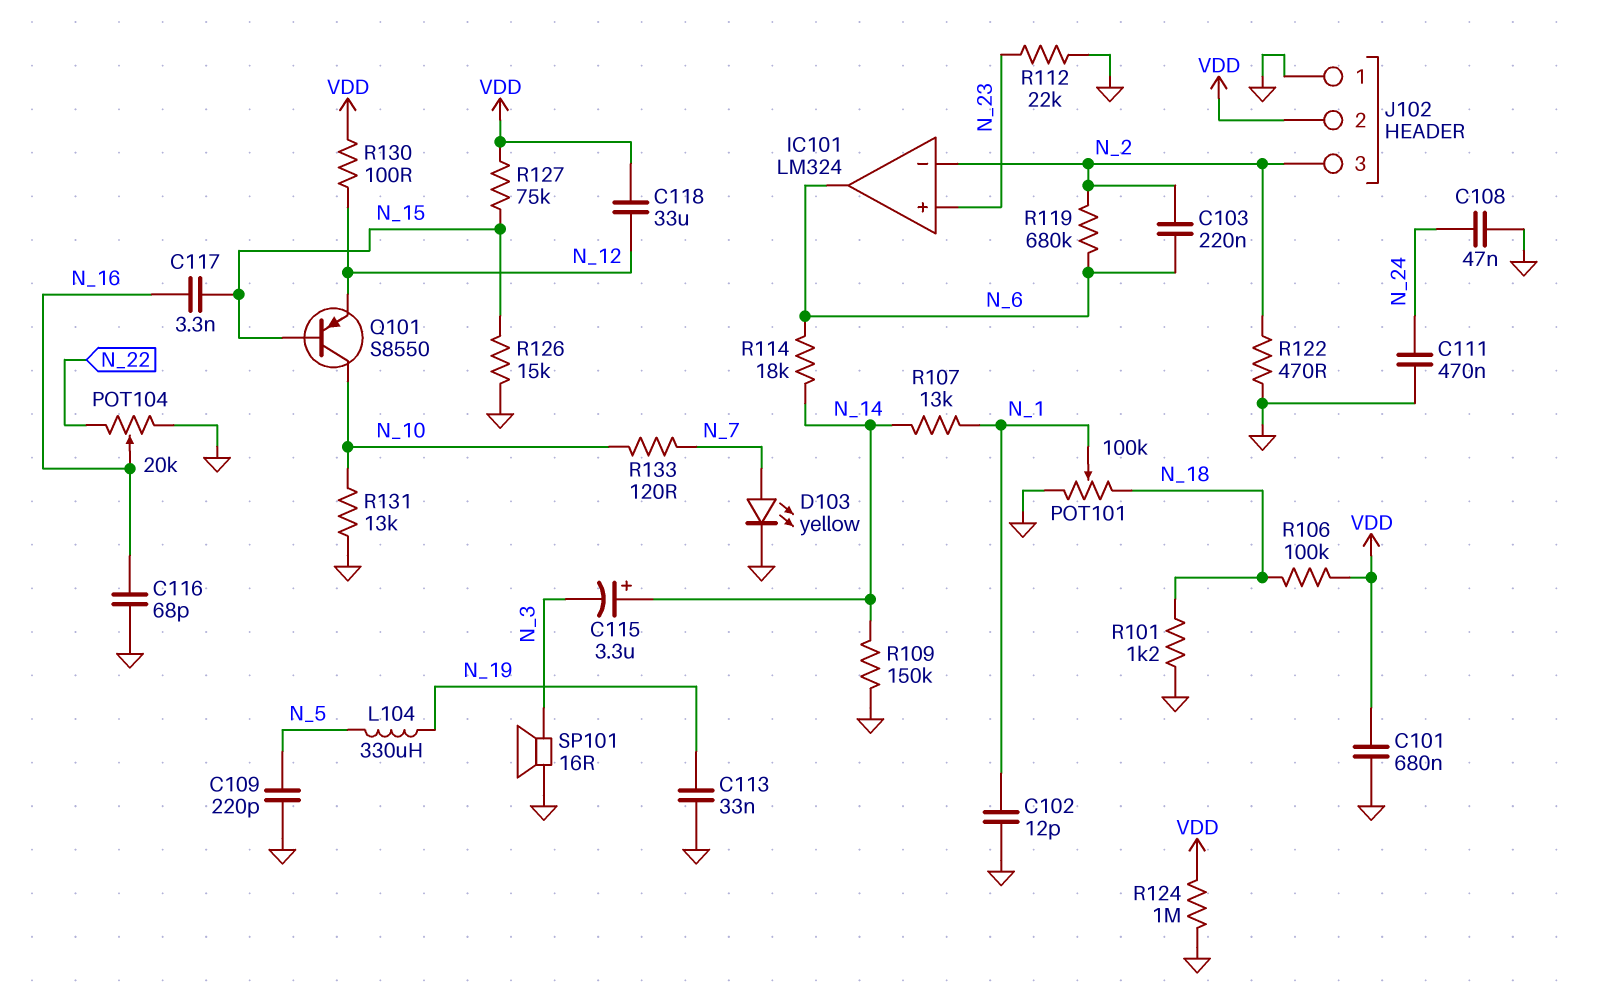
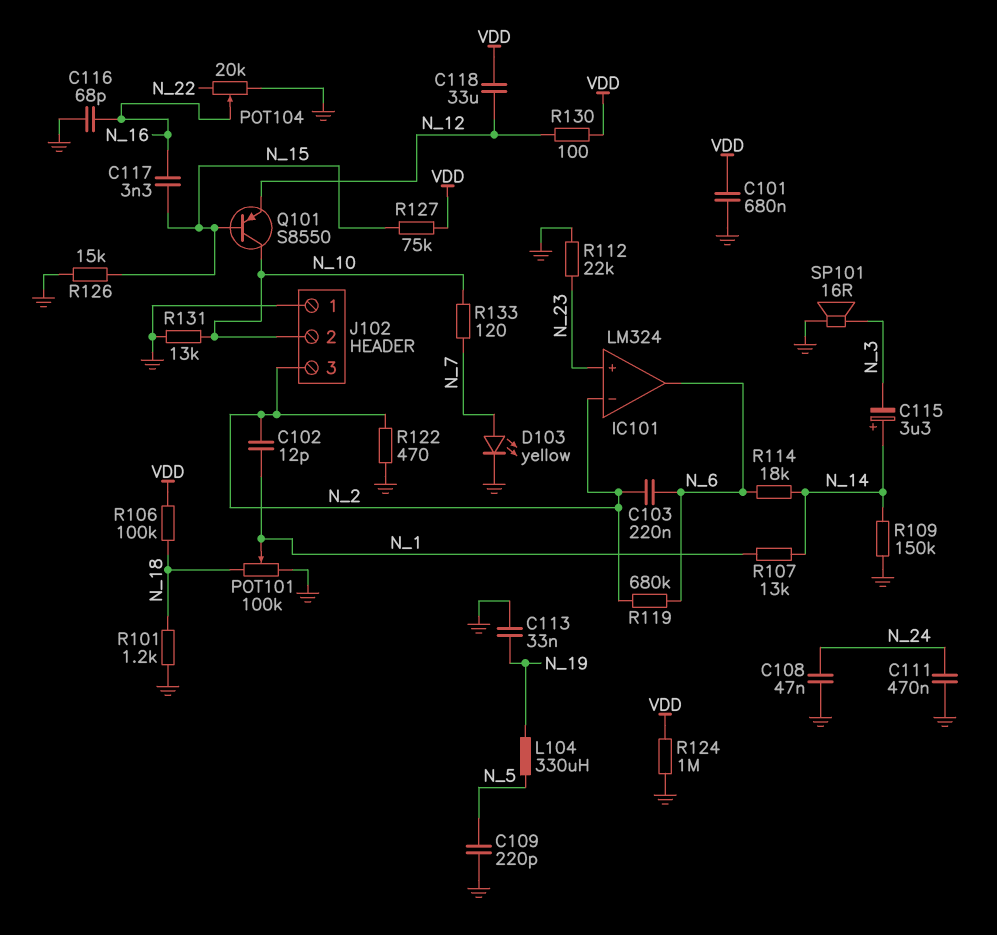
C102: 12pF (GND, N_1) -> 12pF (N_1, N_2)
J102 pin 2: VDD -> N_10

